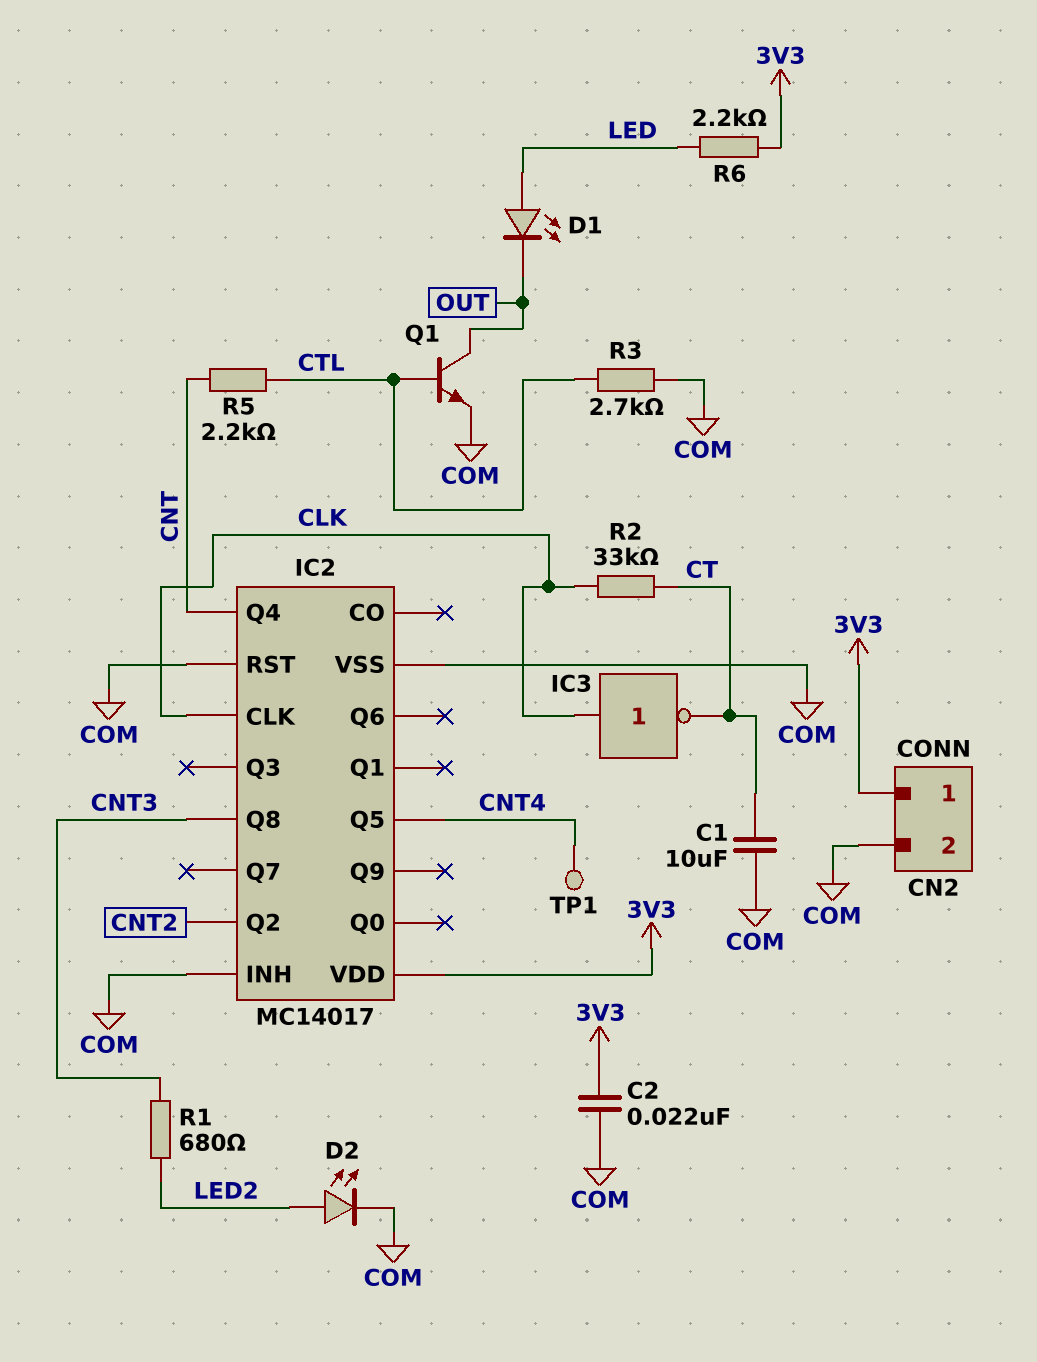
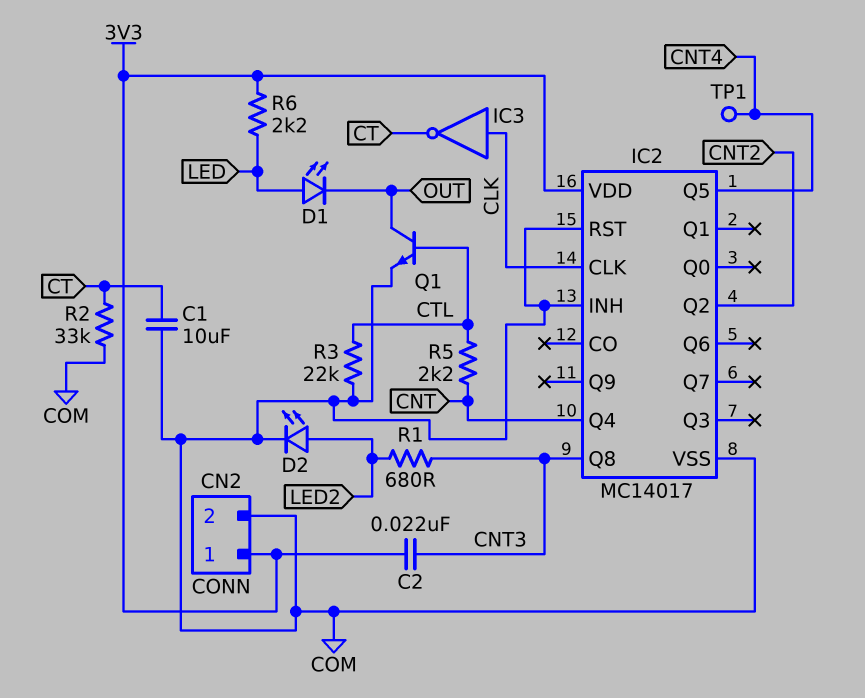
C2: 22nF (3V3, COM) -> 22nF (3V3, CNT3)
R2: 33k (CLK, CT) -> 33k (COM, CT)
R3: 2.7k (COM, CTL) -> 22k (COM, CTL)

